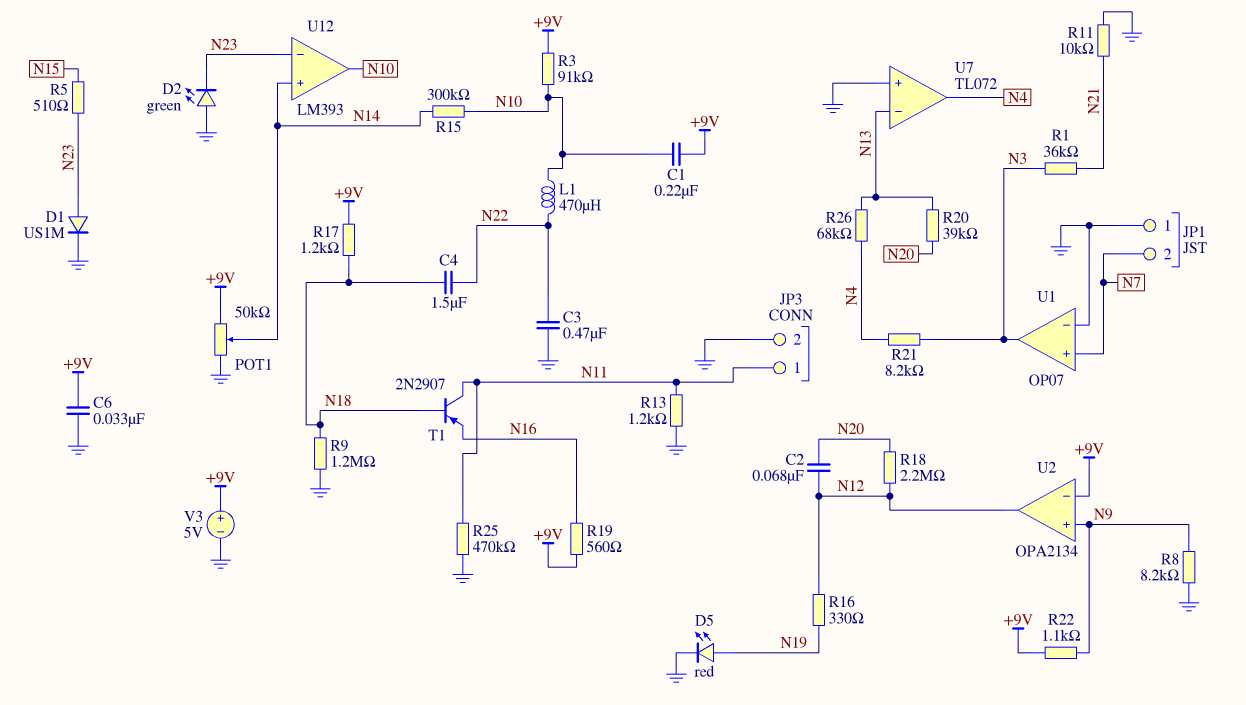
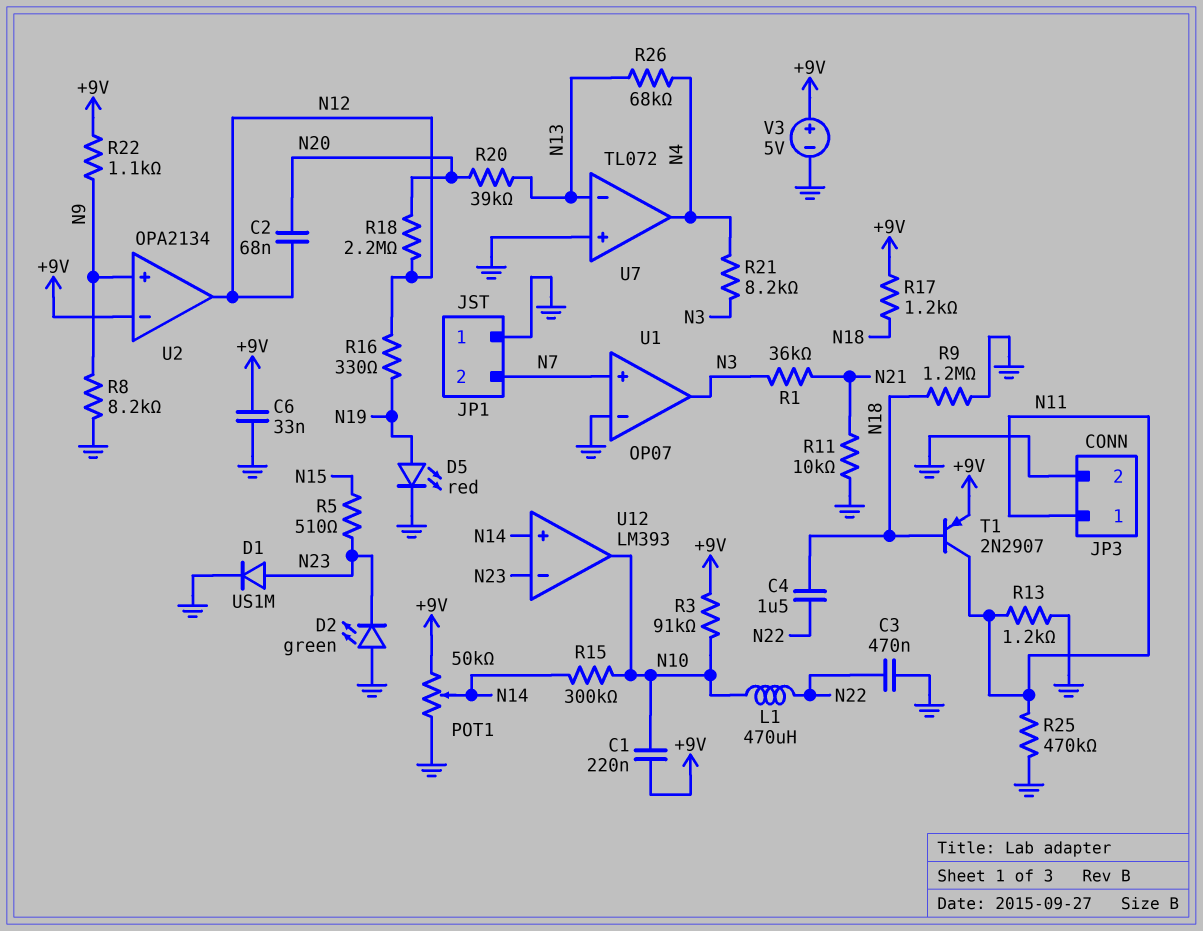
R19: 560 (+9V, N16) -> none
T1: PNP 2N2907 (B N18, C N11, E N16) -> PNP 2N2907 (B N18, C N11, E +9V)

